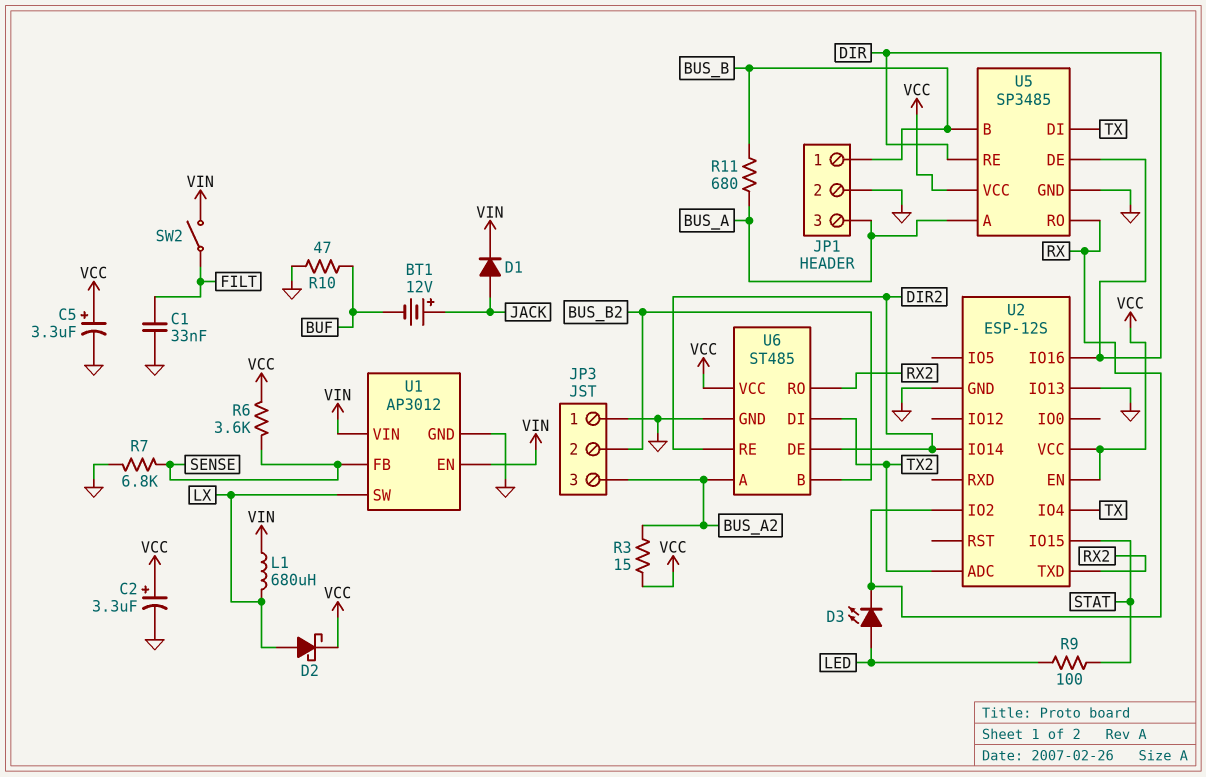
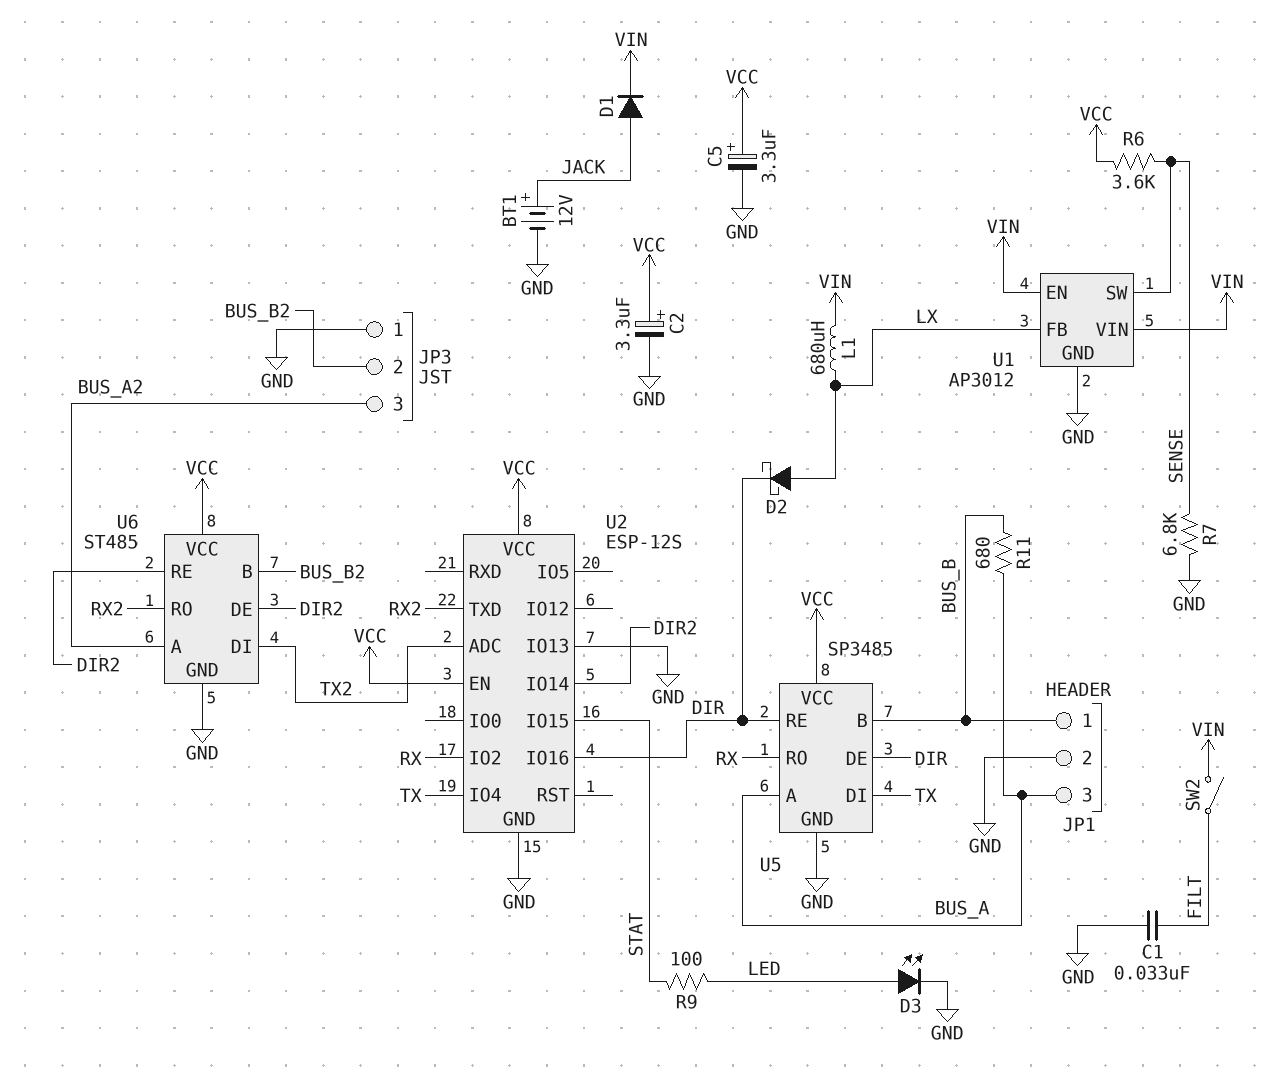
BT1: 12V (plus JACK, minus BUF) -> 12V (plus JACK, minus GND)
D2: schottky (A LX, K VCC) -> schottky (A LX, K DIR)
D3: LED (A LED, K RX) -> LED (A LED, K GND)
R3: 15 (BUS_A2, VCC) -> none
R10: 47 (BUF, GND) -> none
U1 pin FB: SENSE -> LX
U1 pin SW: LX -> SENSE

